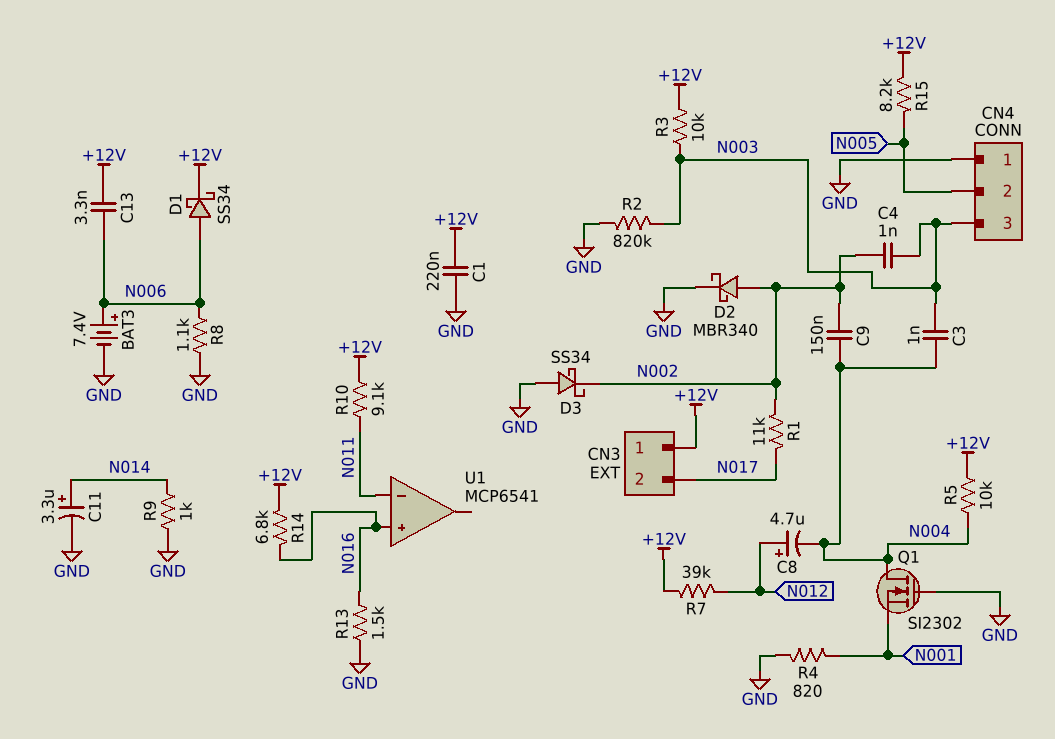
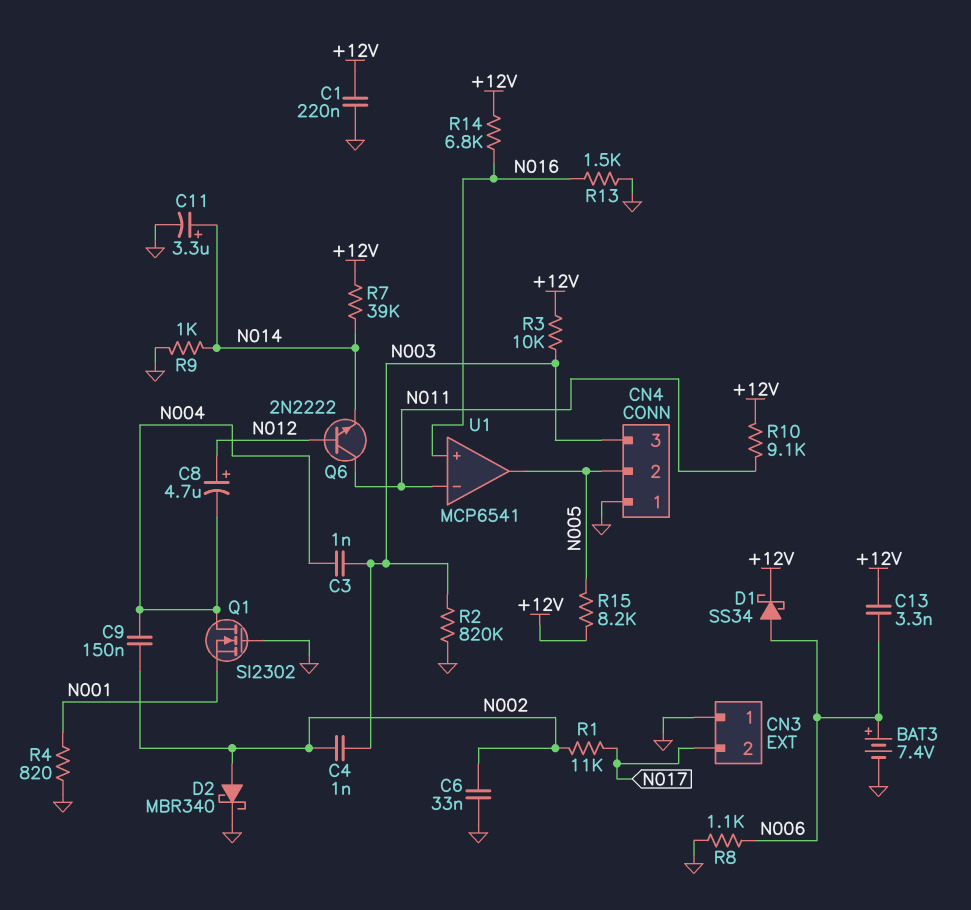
C6: none -> 33nF (GND, N002)
CN3 pin 1: +12V -> GND
D3: schottky SS34 (A GND, K N002) -> none
Q6: none -> NPN 2N2222 (B N012, C N011, E N014)
R5: 10k (+12V, N004) -> none
R7: 39k (+12V, N012) -> 39k (+12V, N014)
U1 pin out: none -> N005

